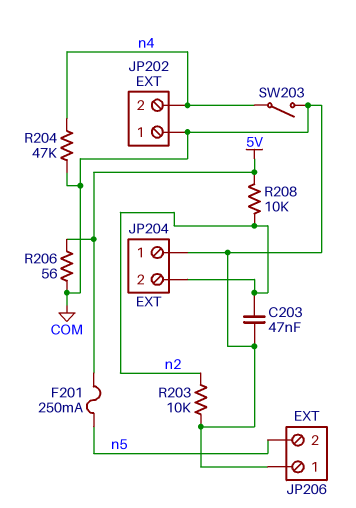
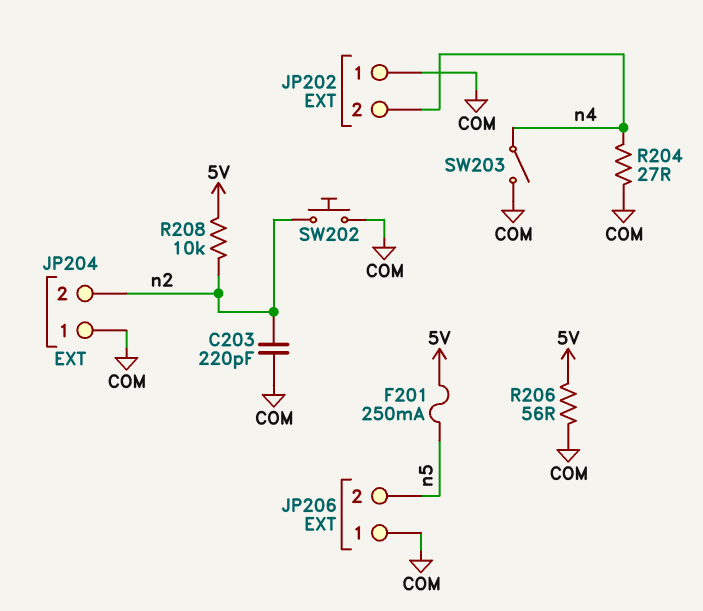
C203: 47nF (COM, n2) -> 220pF (COM, n2)
R203: 10k (COM, n2) -> none
R204: 47k (COM, n4) -> 27 (COM, n4)
SW202: none -> button (COM, n2)

